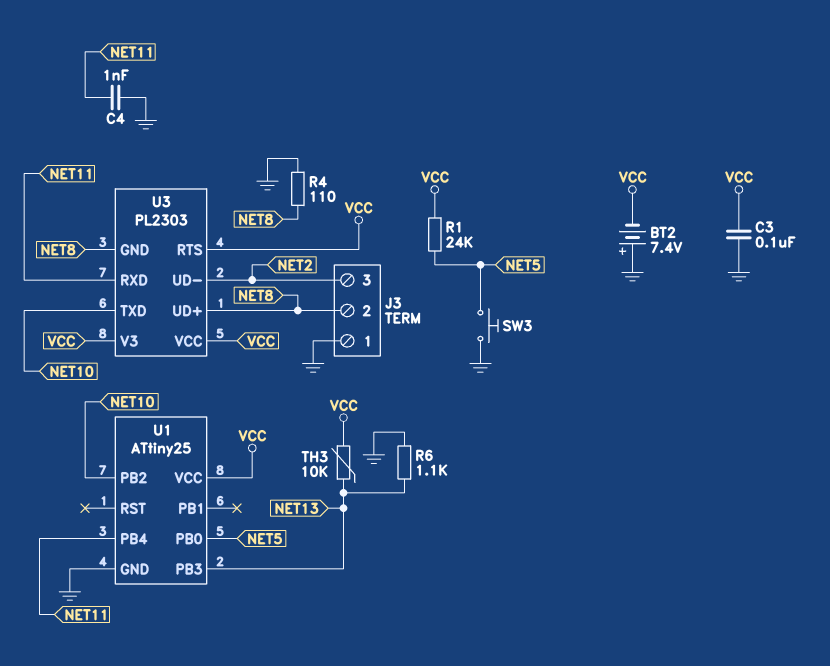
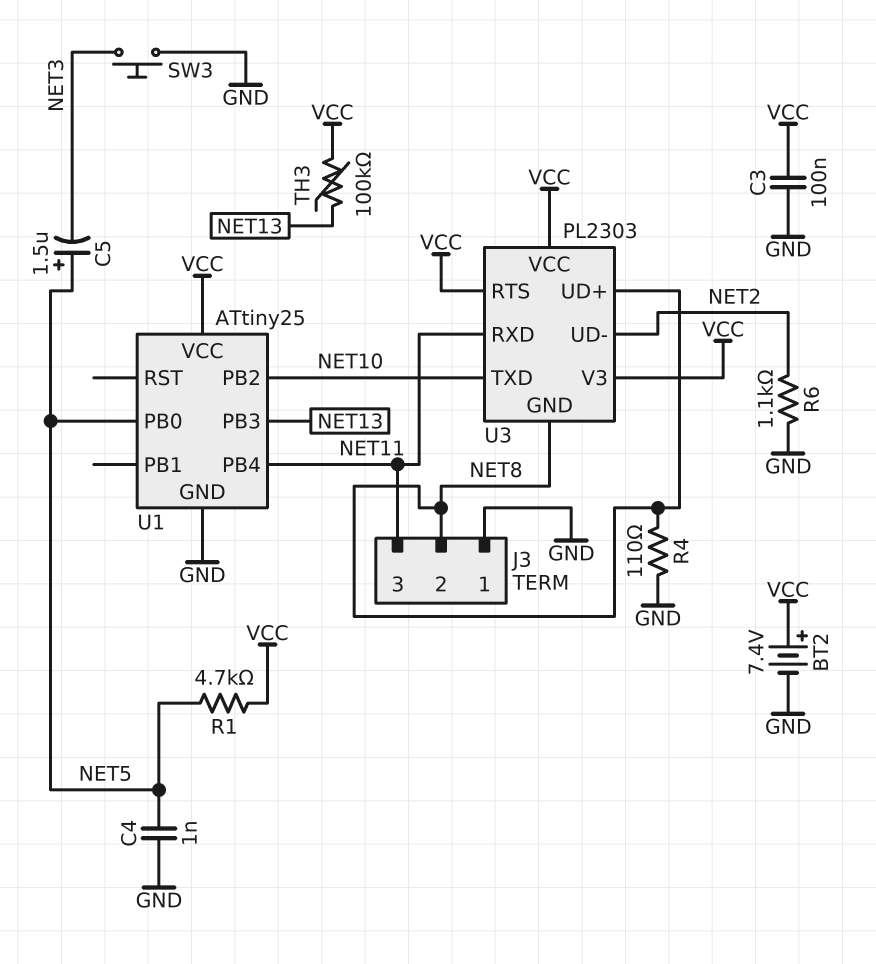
BT2: 7.4V (plus GND, minus VCC) -> 7.4V (plus VCC, minus GND)
C4: 1nF (GND, NET11) -> 1nF (GND, NET5)
C5: none -> 1.5uF (plus NET5, minus NET3)
J3 pin 3: NET2 -> NET11
R1: 24k (NET5, VCC) -> 4.7k (NET5, VCC)
R6: 1.1k (GND, NET13) -> 1.1k (GND, NET2)
SW3: button (GND, NET5) -> button (GND, NET3)
TH3: 10k (NET13, VCC) -> 100k (NET13, VCC)

